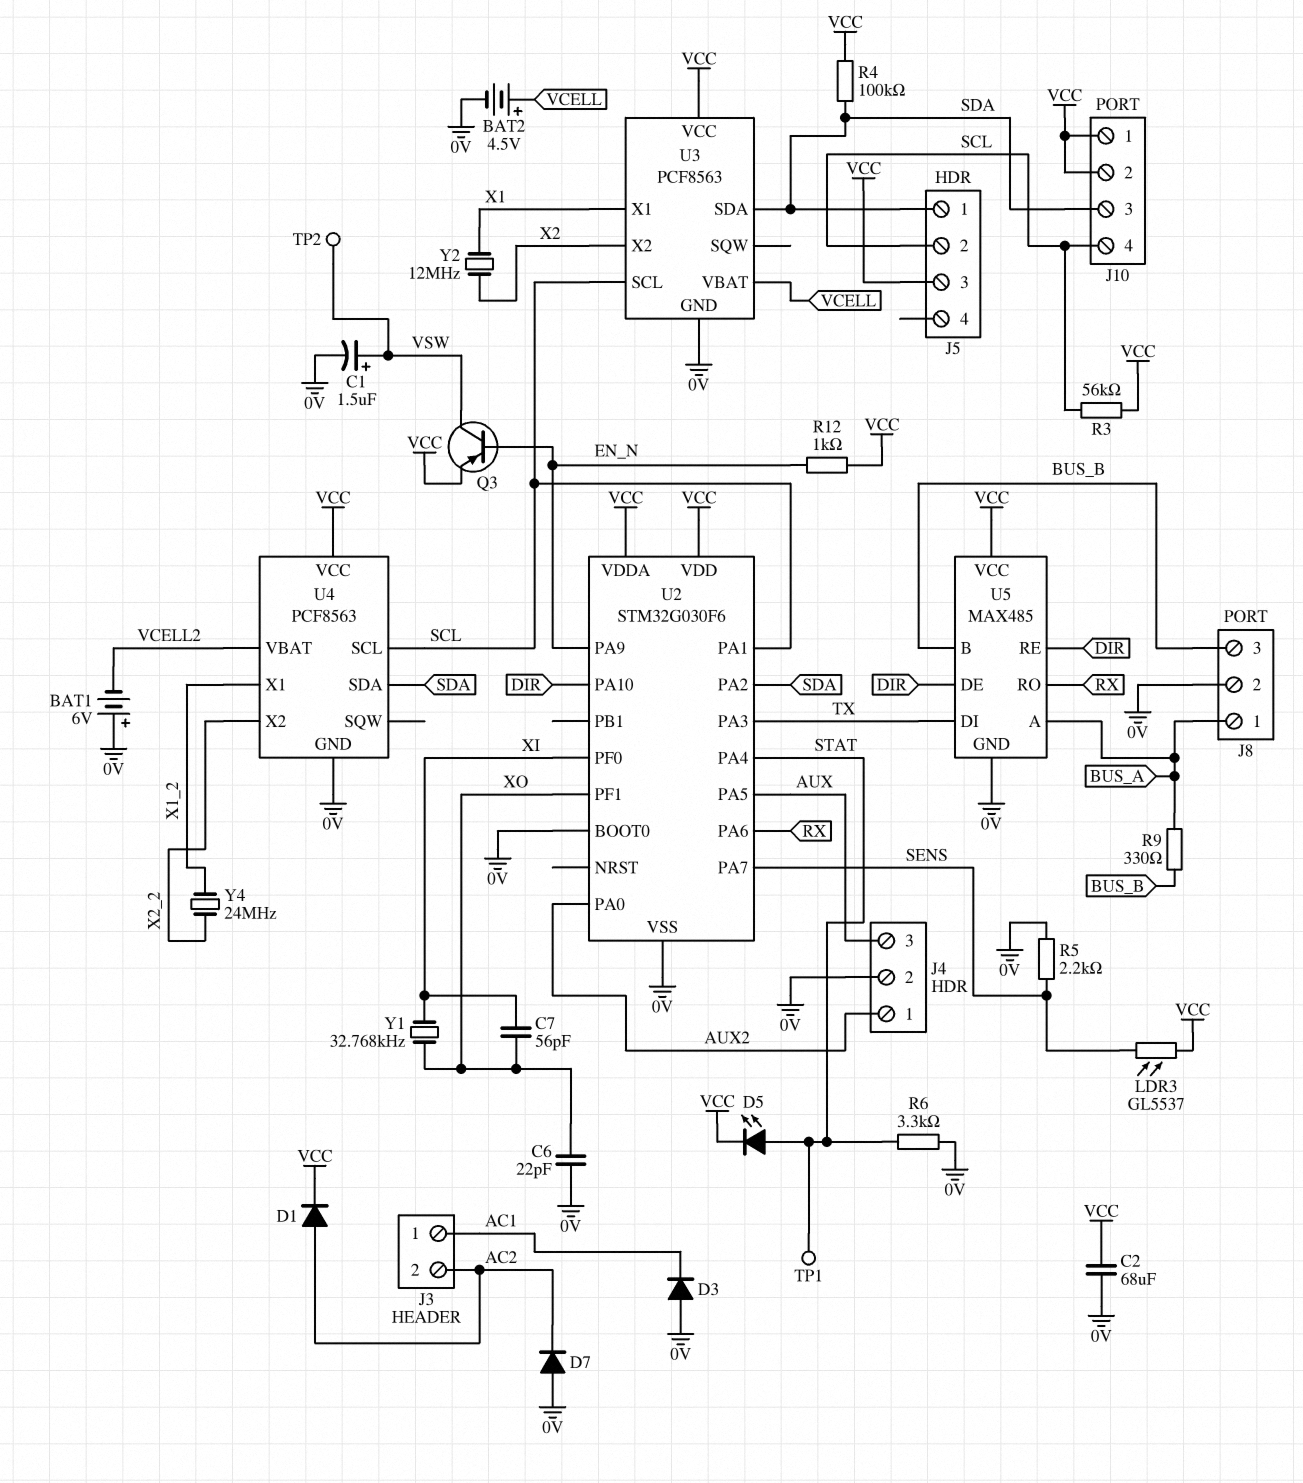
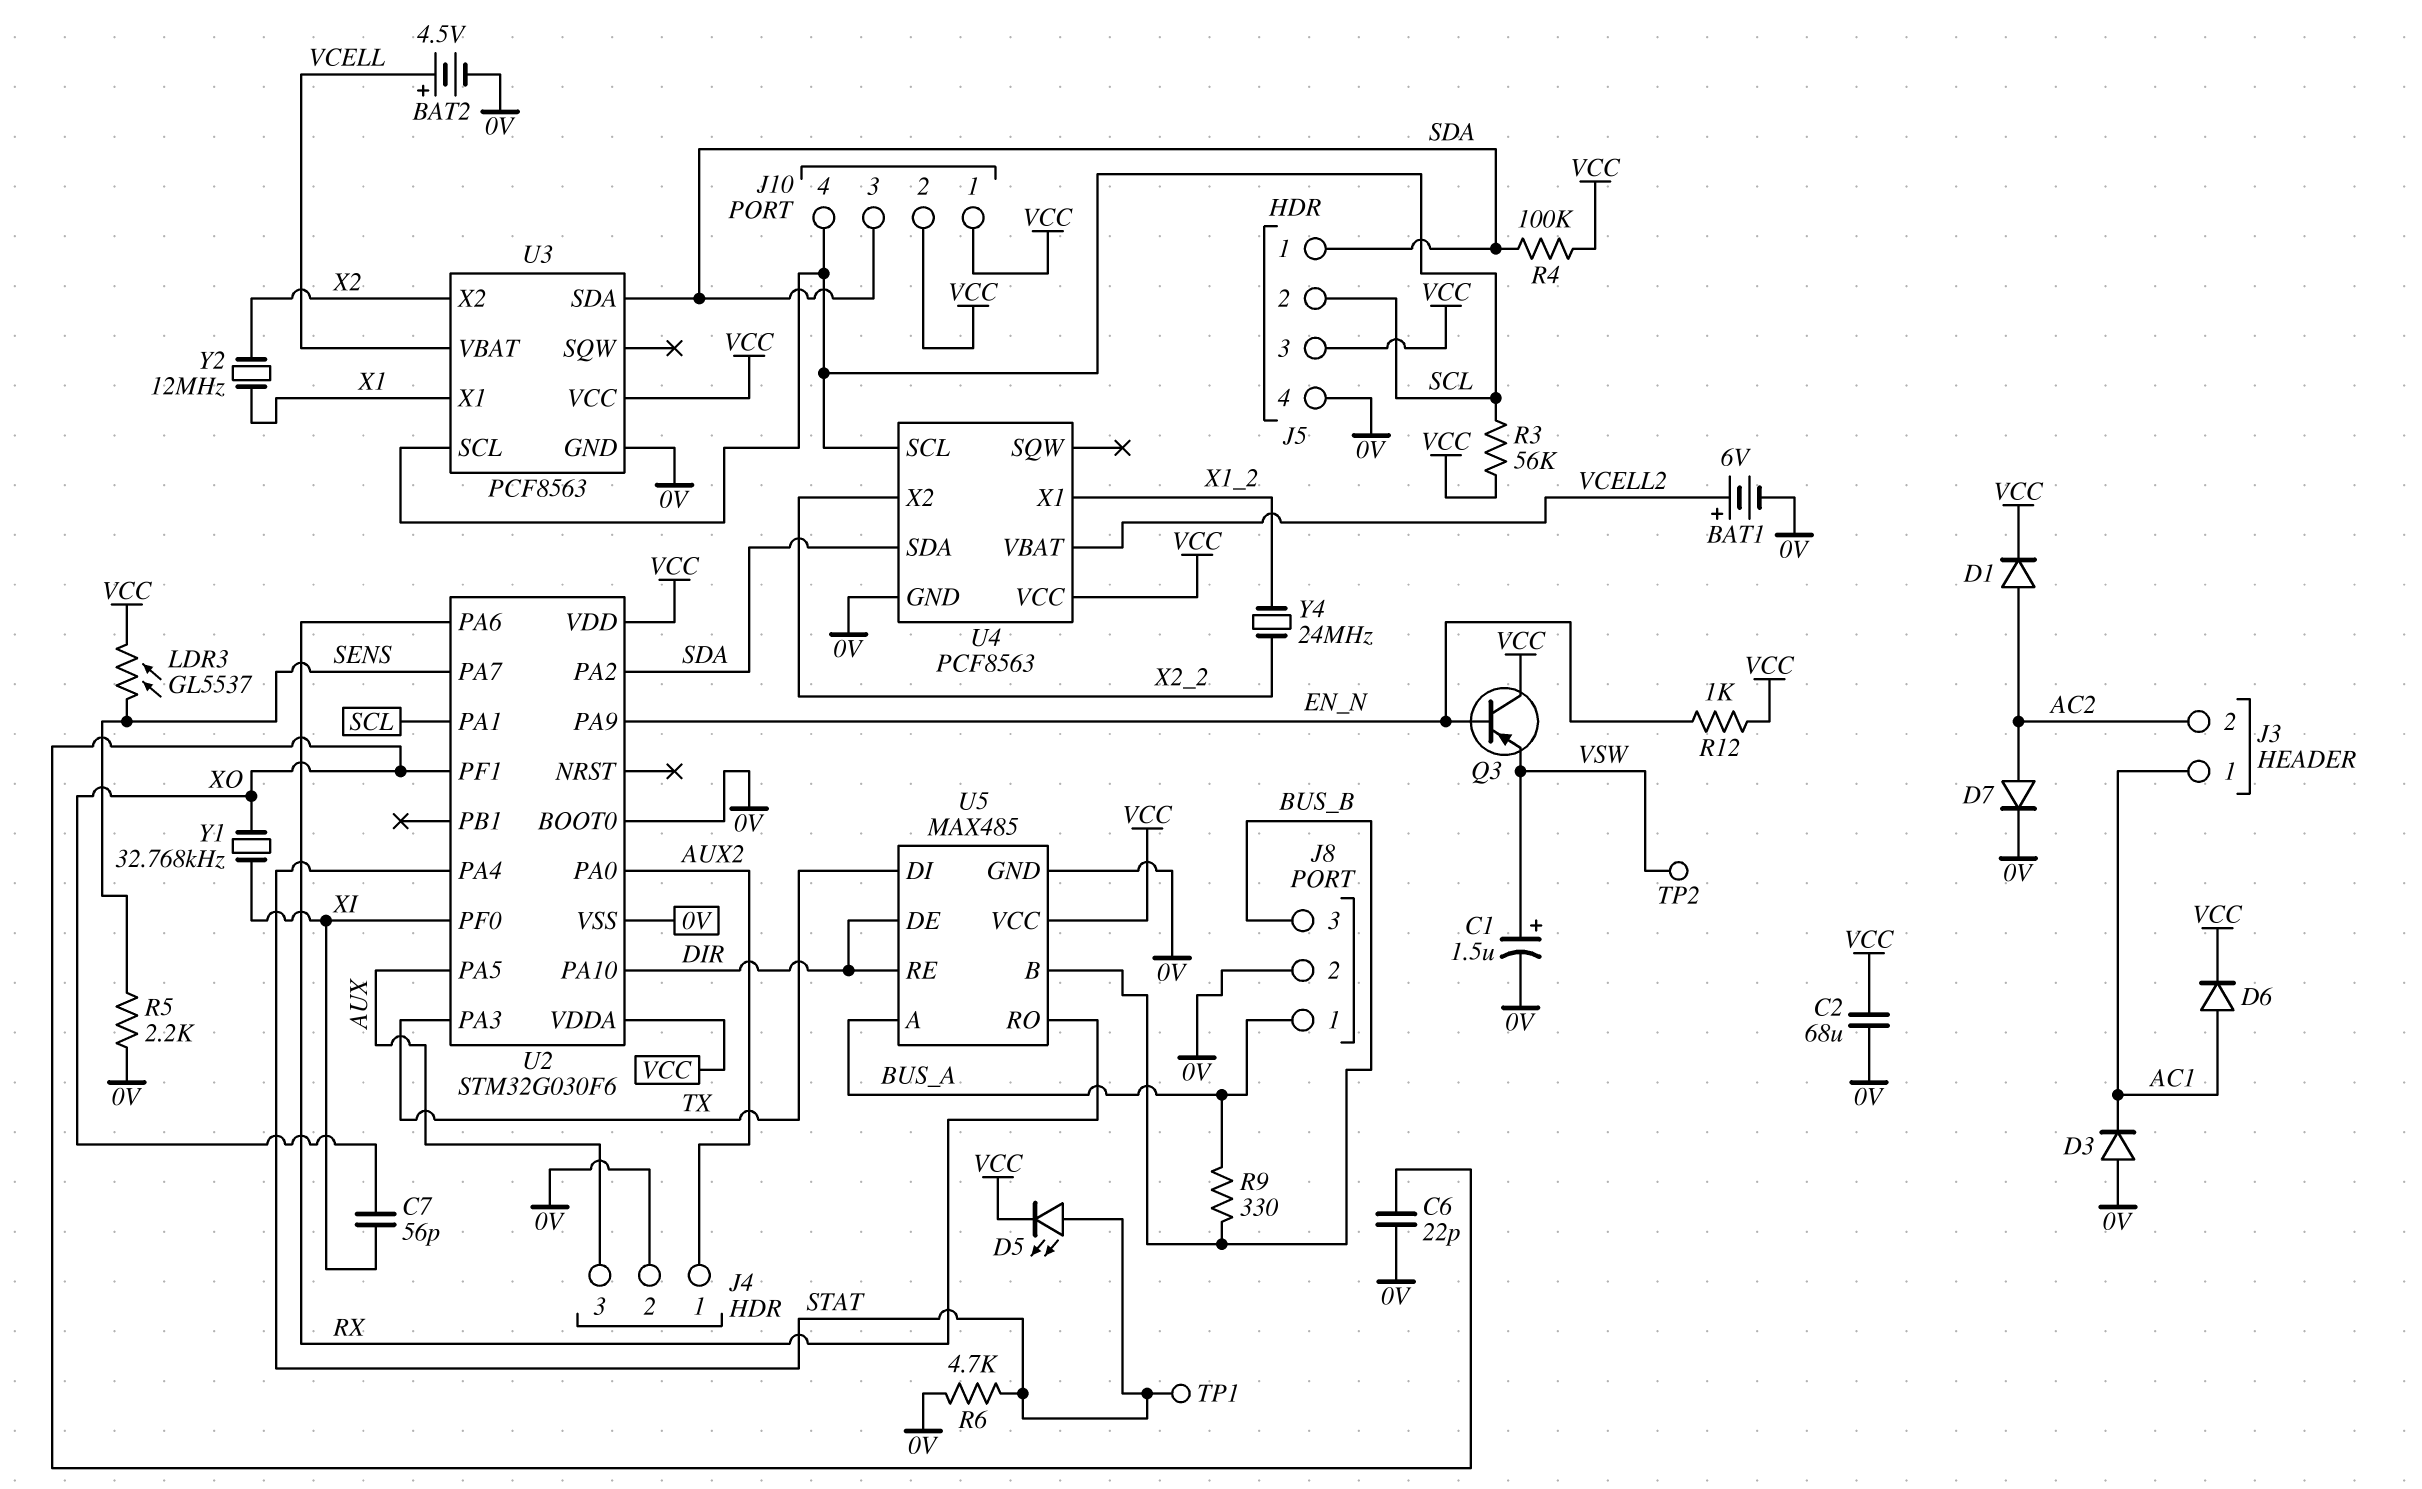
BAT1: 6V (plus 0V, minus VCELL2) -> 6V (plus VCELL2, minus 0V)
D6: none -> diode (A AC1, K VCC)
D7: diode (A 0V, K AC2) -> diode (A AC2, K 0V)
J5 pin 4: none -> 0V
Q3: PNP (B EN_N, C VSW, E VCC) -> PNP (B EN_N, C VCC, E VSW)
R6: 3.3k (0V, STAT) -> 4.7k (0V, STAT)

